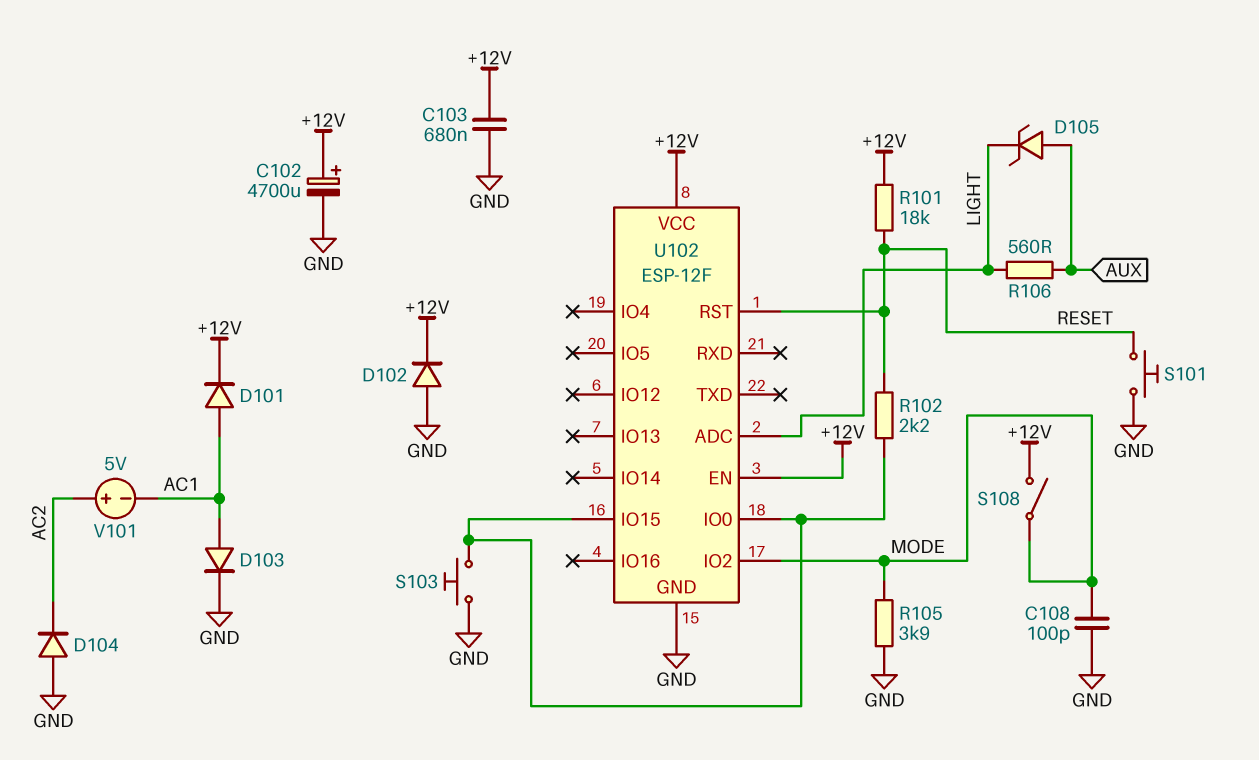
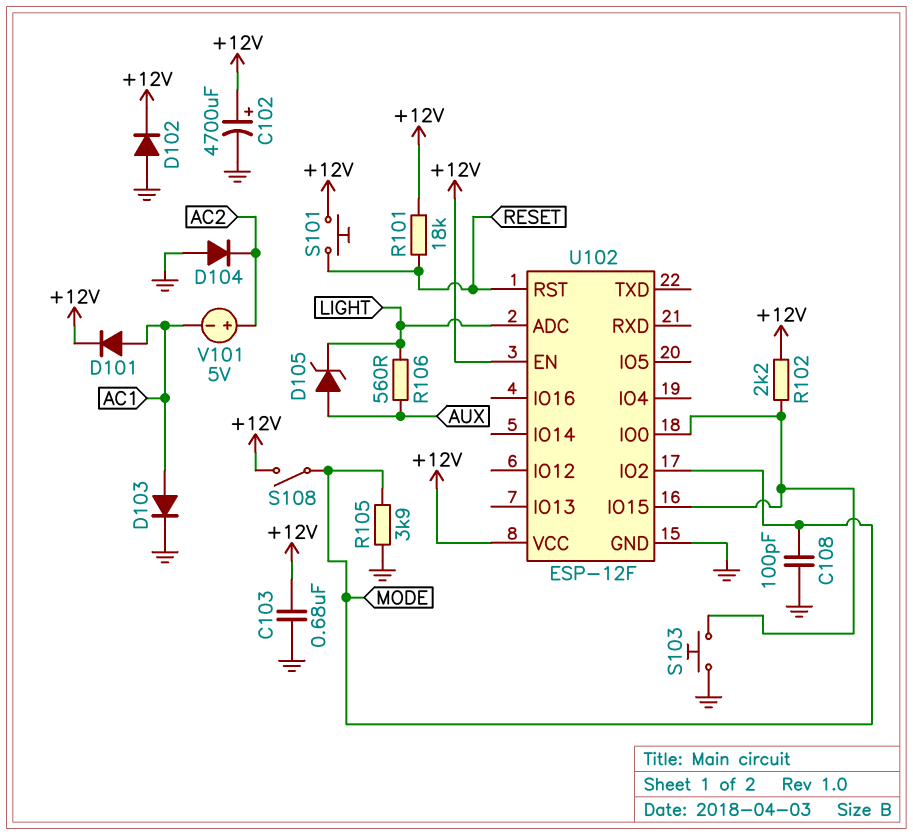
R102: 2.2k (RESET, U102/IO0) -> 2.2k (+12V, U102/IO0)
S101: button (GND, RESET) -> button (+12V, RESET)

